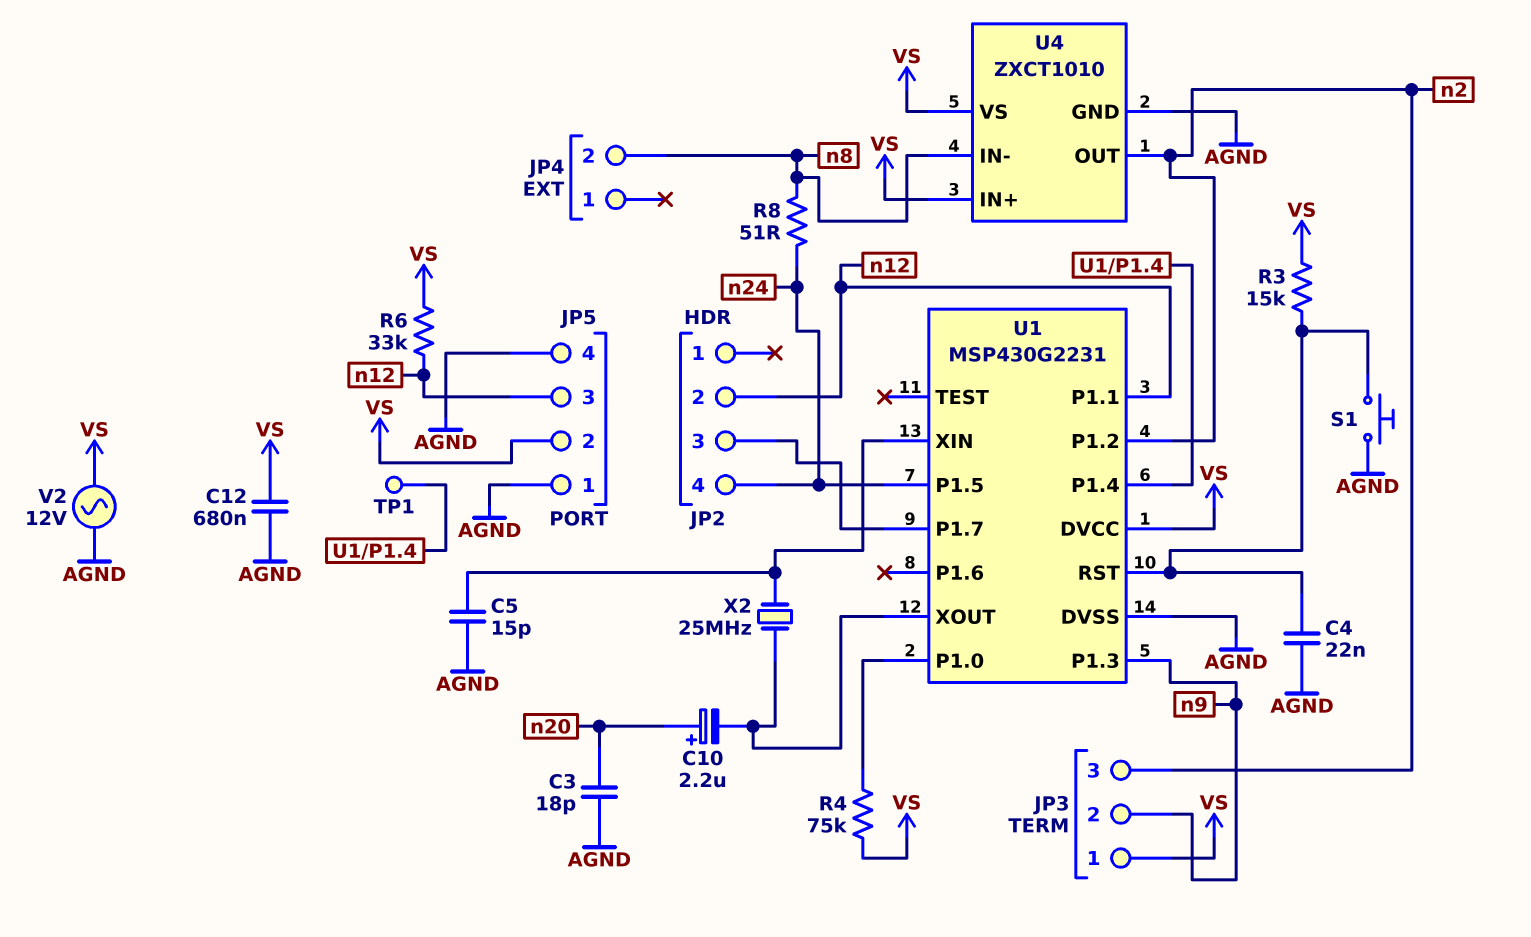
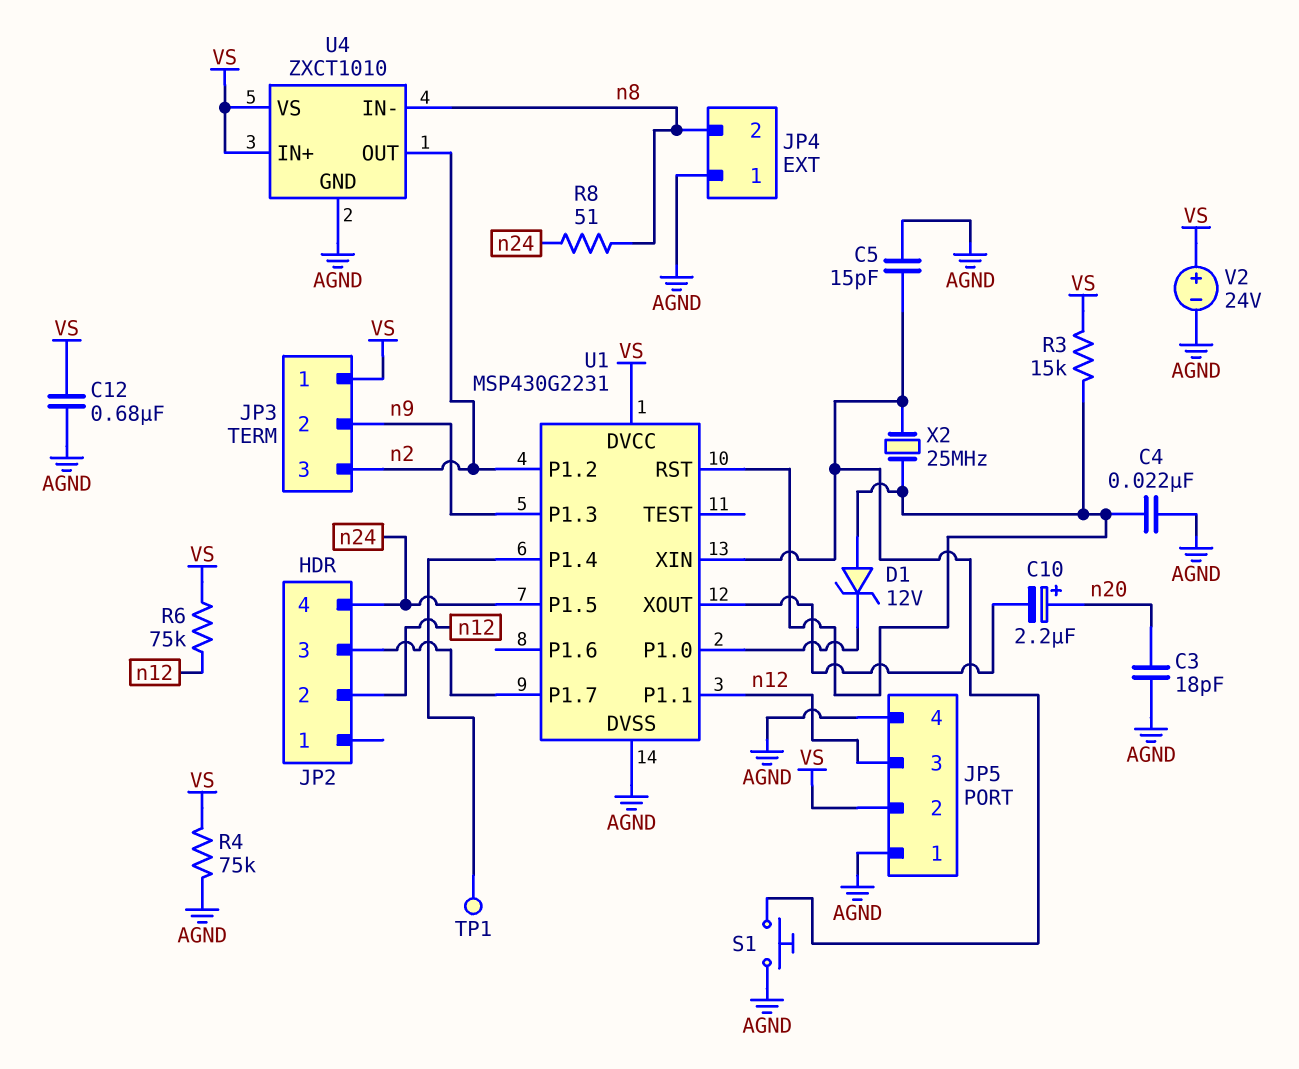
D1: none -> zener 12V (A U1/RST, K U1/P1.0)
JP4 pin 1: none -> AGND
R4: 75k (U1/P1.0, VS) -> 75k (AGND, VS)
R6: 33k (VS, n12) -> 75k (VS, n12)
S1: button (AGND, U1/RST) -> button (AGND, U1/XIN)
V2: AC 12V (AGND, VS) -> 24V (plus VS, minus AGND)
X2: 25MHz (U1/XIN, U1/XOUT) -> 25MHz (U1/RST, U1/XIN)

